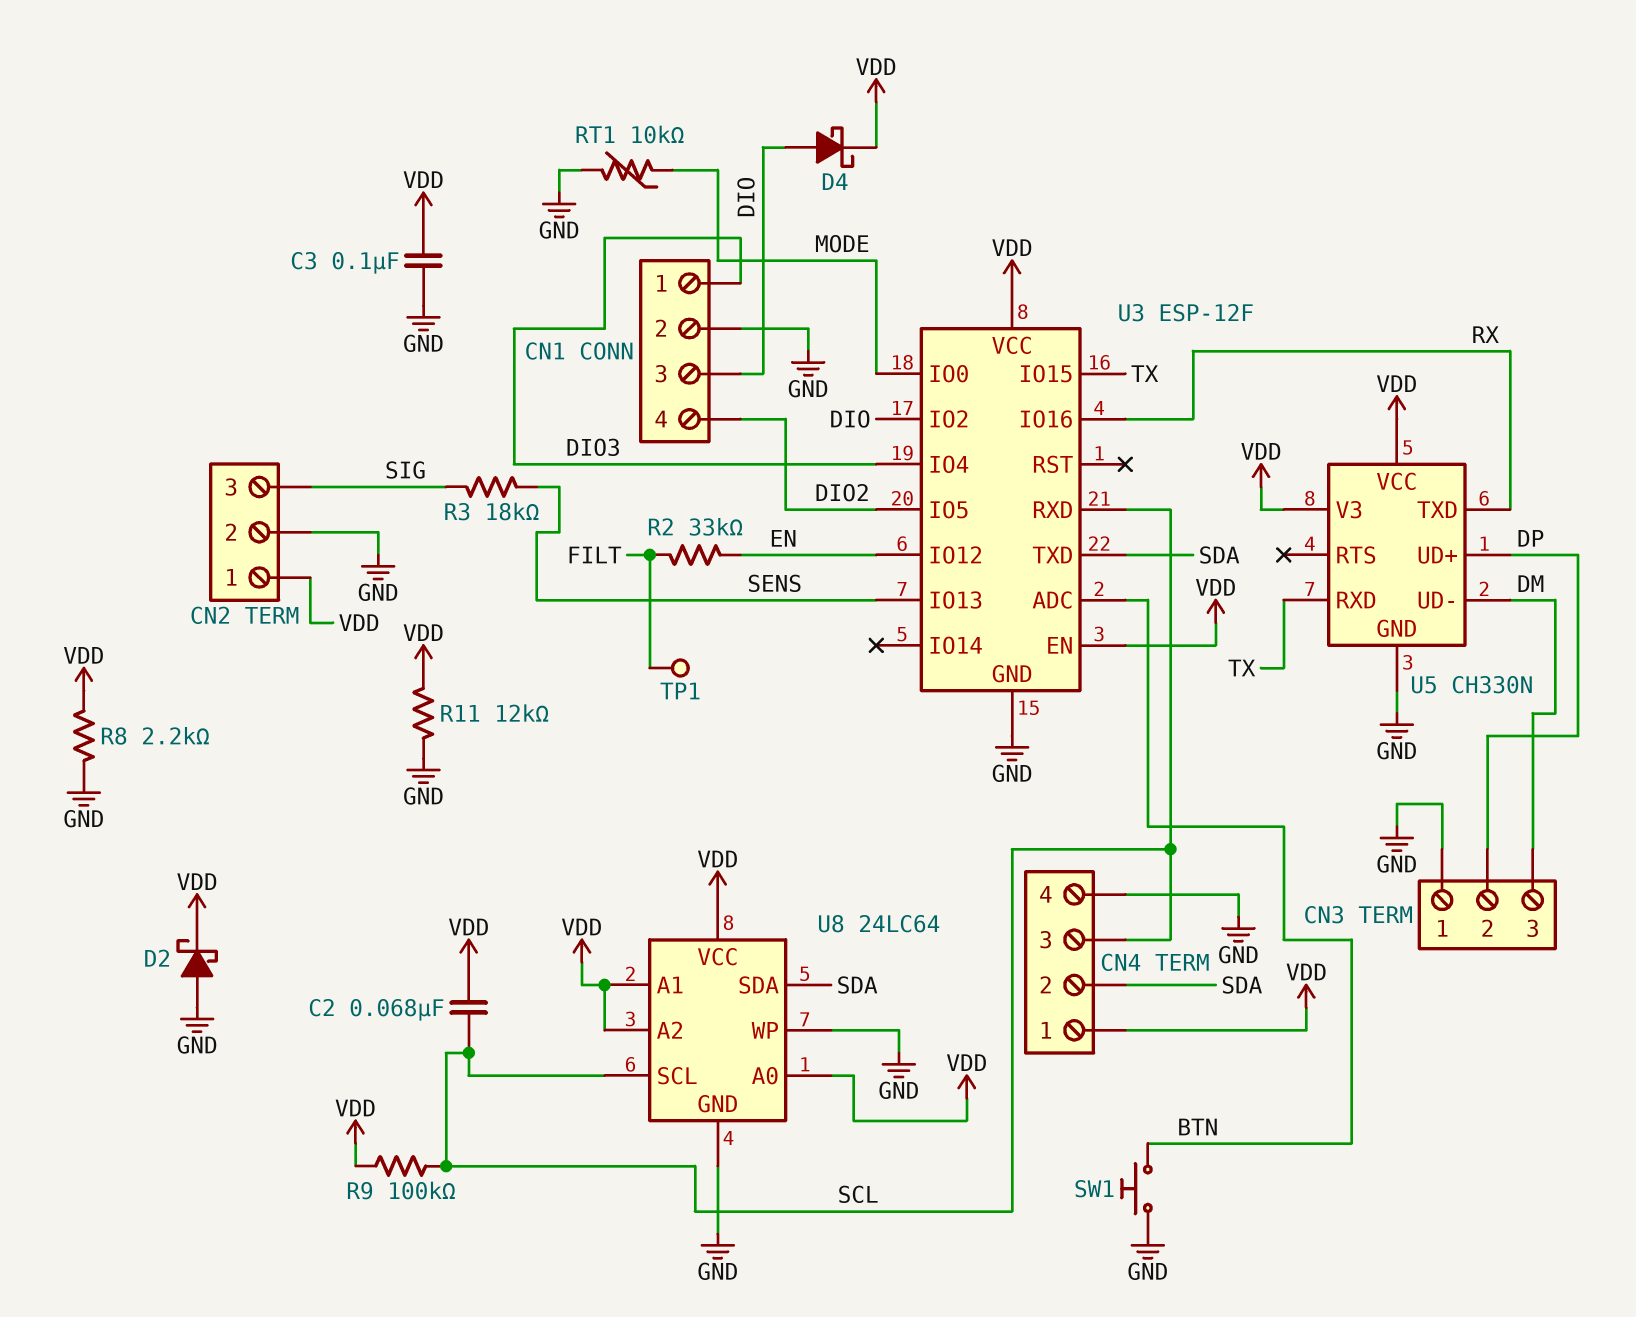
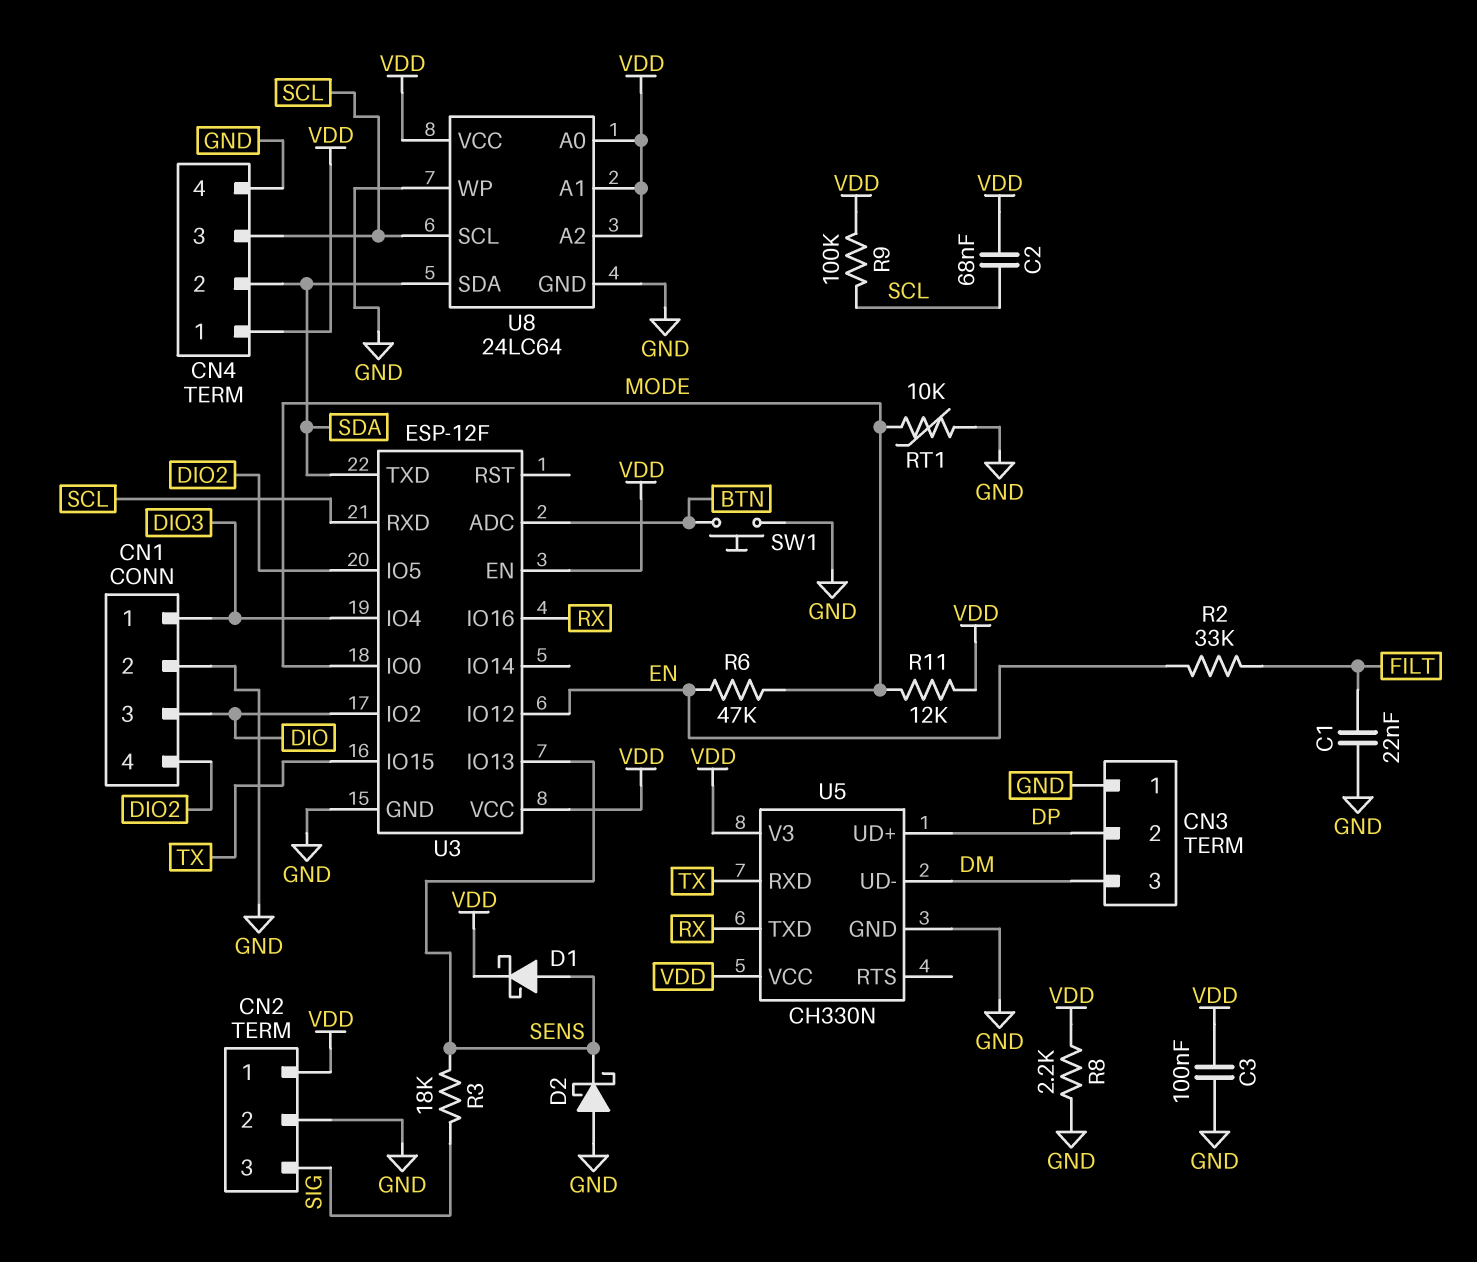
C1: none -> 22nF (FILT, GND)
D1: none -> schottky (A SENS, K VDD)
D2: schottky (A GND, K VDD) -> schottky (A GND, K SENS)
D4: schottky (A DIO, K VDD) -> none
R6: none -> 47k (EN, MODE)
R11: 12k (GND, VDD) -> 12k (MODE, VDD)
TP1: test point (FILT) -> none

